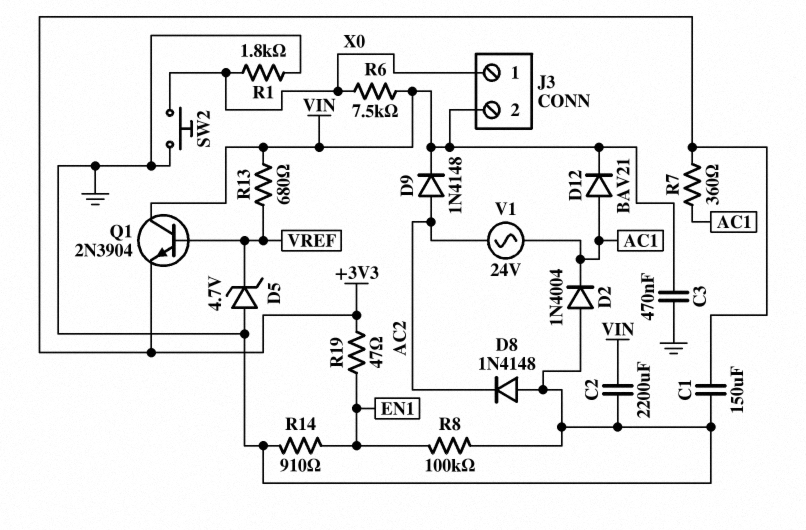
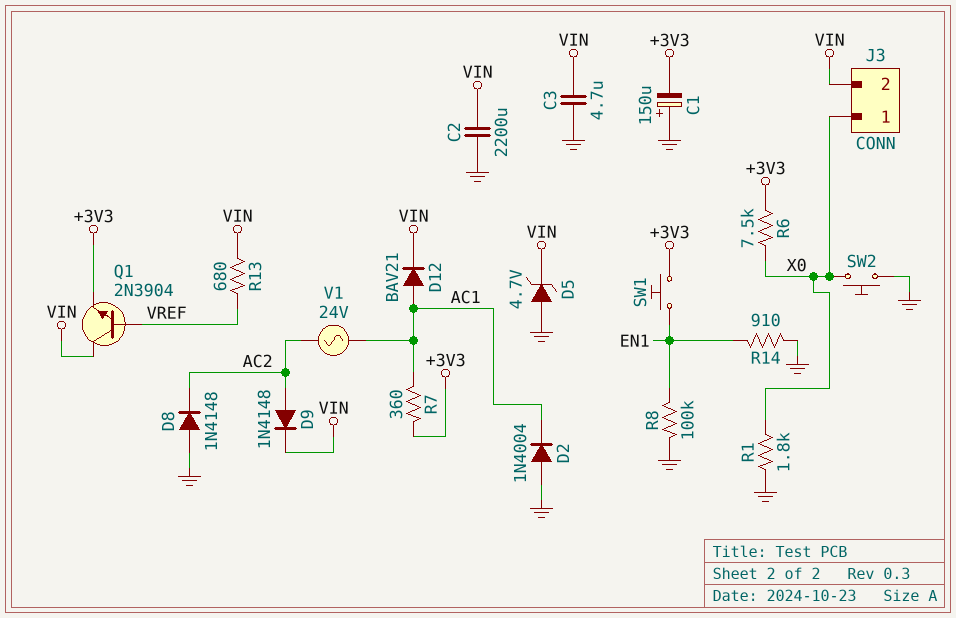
C1: 150uF (+3V3, GND) -> 150uF (plus GND, minus +3V3)
C3: 470nF (GND, VIN) -> 4.7uF (GND, VIN)
D5: zener 4.7V (A GND, K VREF) -> zener 4.7V (A GND, K VIN)
R6: 7.5k (VIN, X0) -> 7.5k (+3V3, X0)
R19: 47 (+3V3, EN1) -> none
SW1: none -> button (+3V3, EN1)

